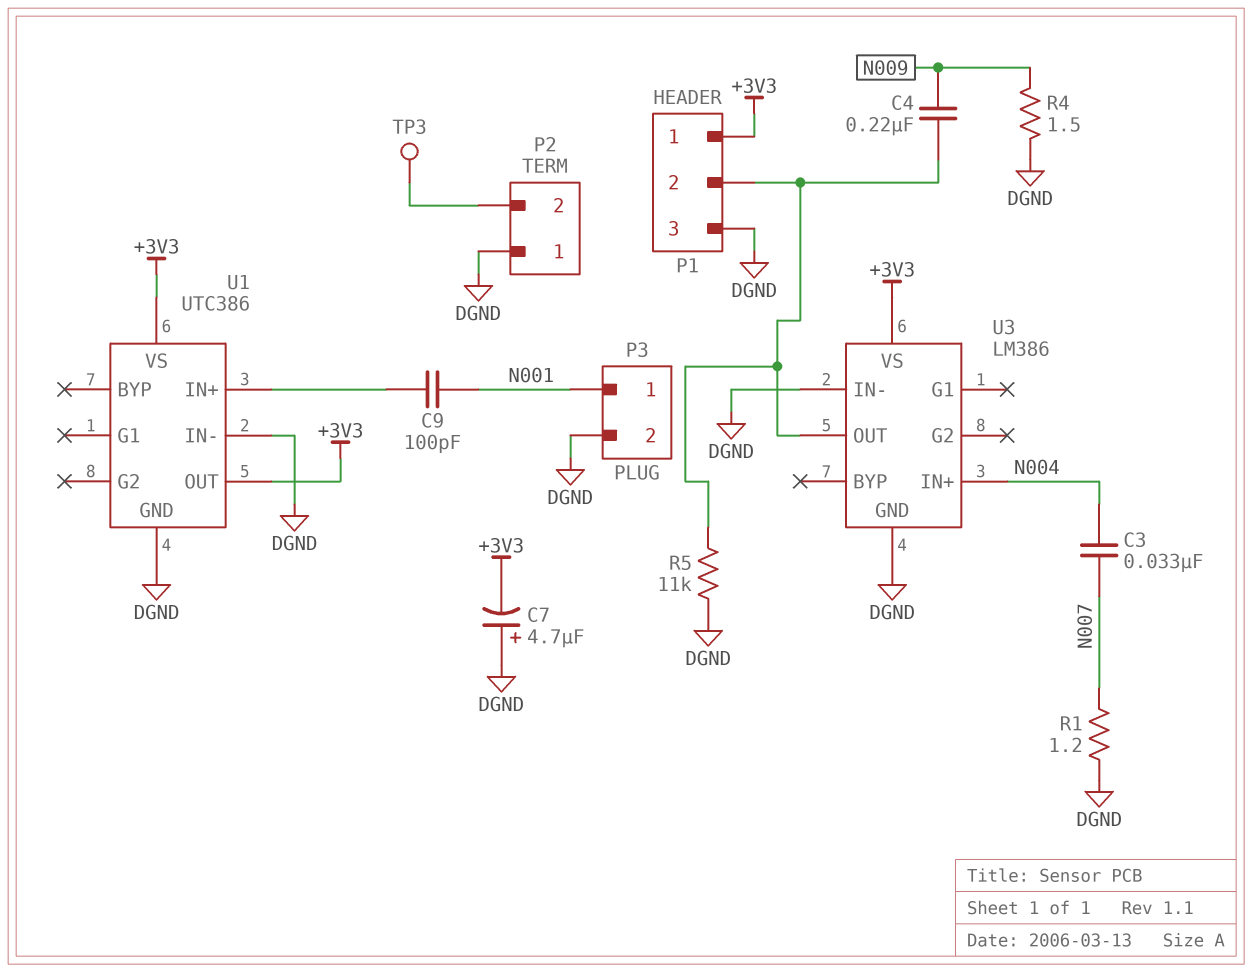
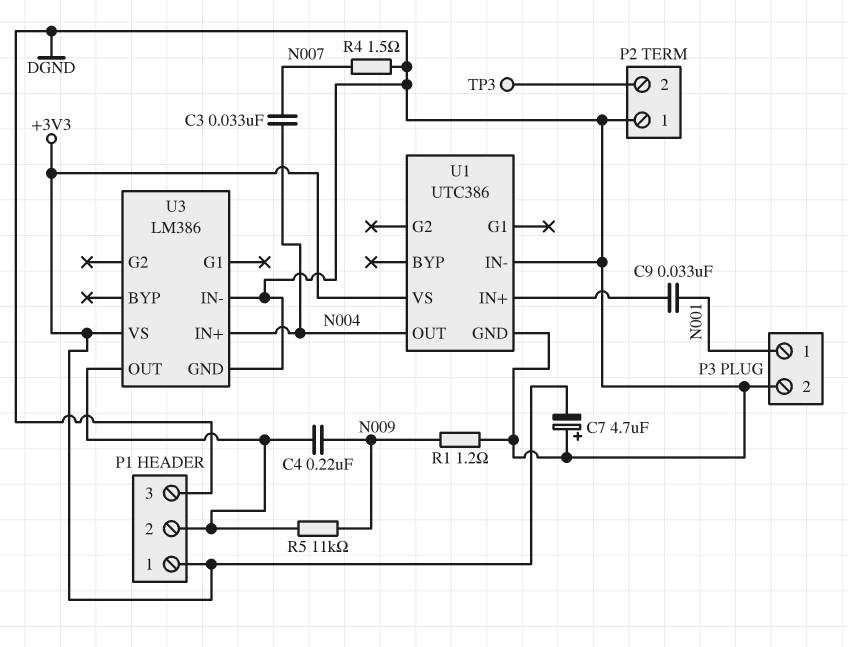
C9: 100pF (N001, U1/IN+) -> 33nF (N001, U1/IN+)
R1: 1.2 (DGND, N007) -> 1.2 (DGND, N009)
R4: 1.5 (DGND, N009) -> 1.5 (DGND, N007)
R5: 11k (DGND, P1/2) -> 11k (N009, P1/2)
U1 pin OUT: +3V3 -> N004

